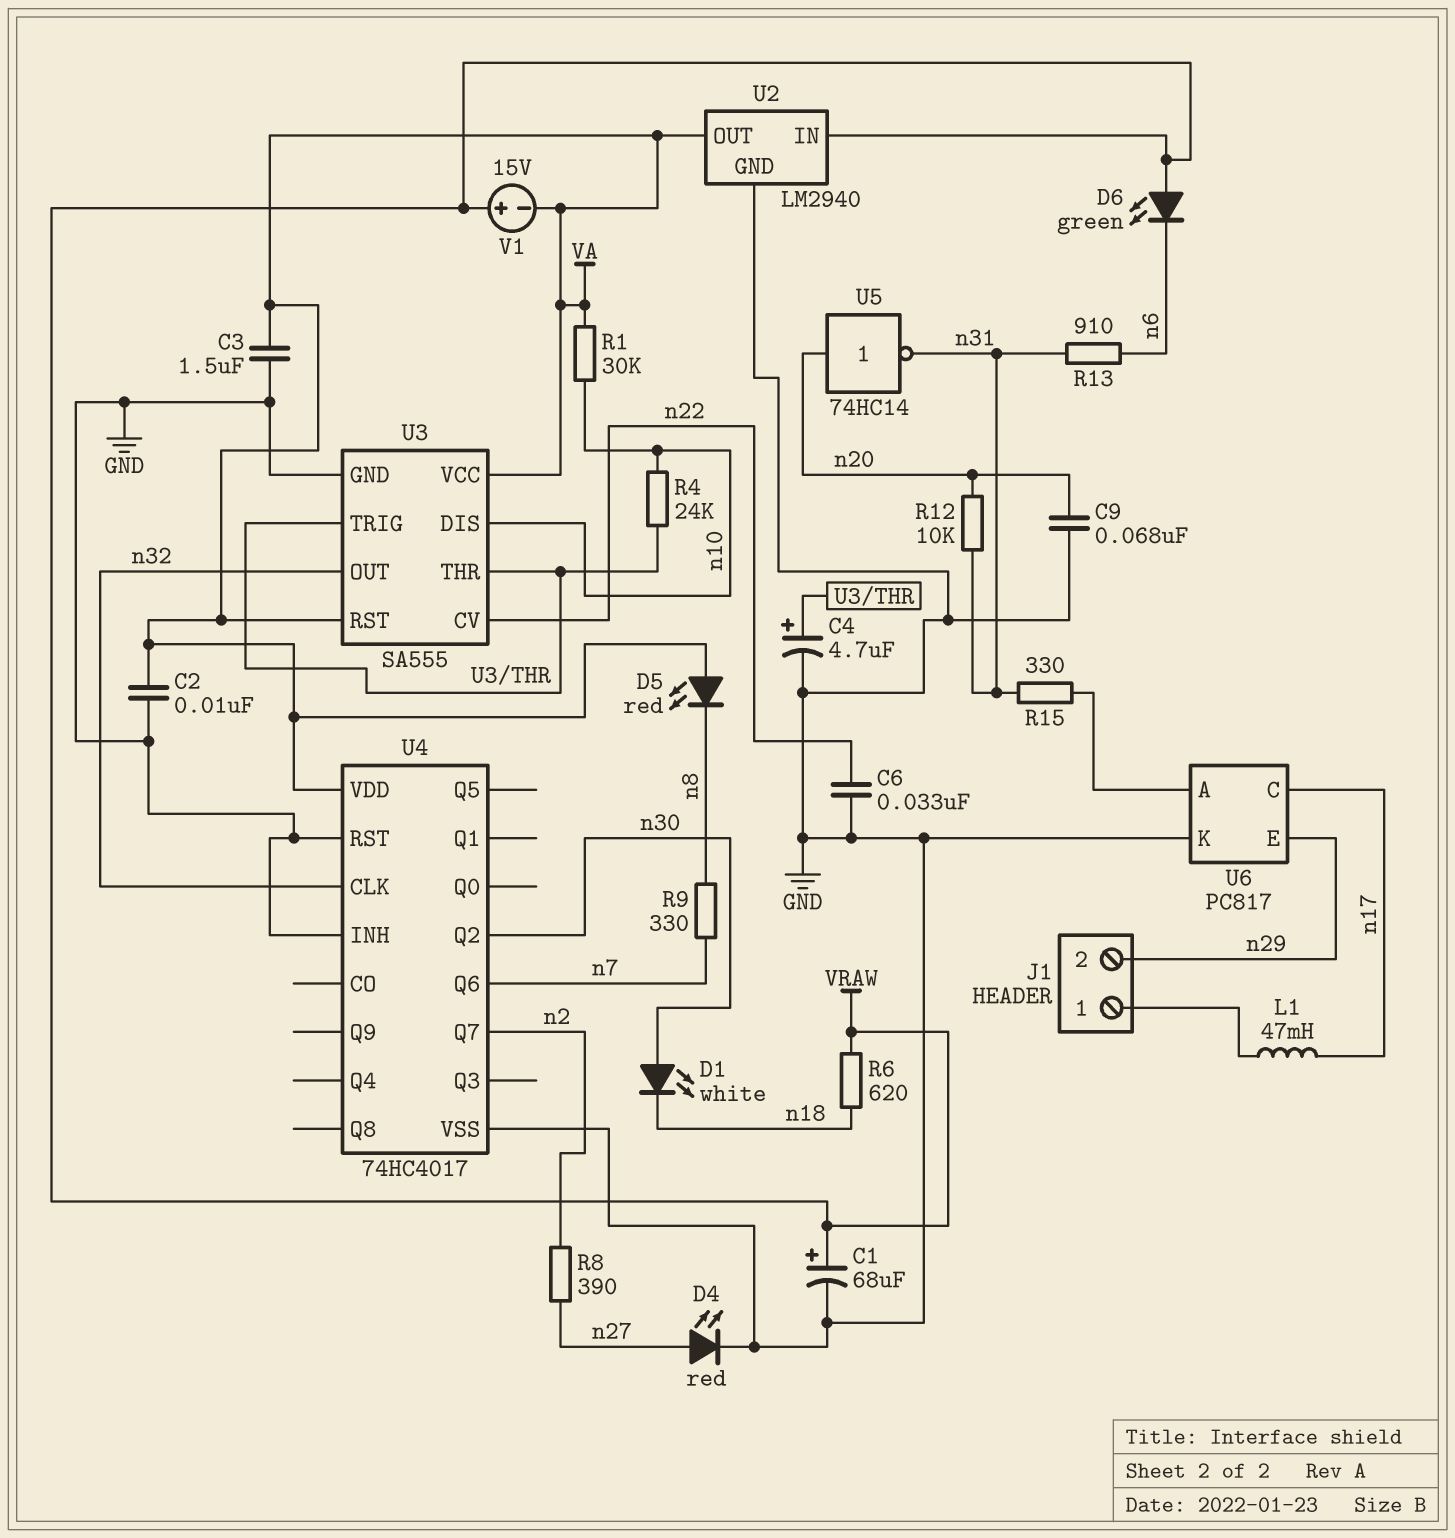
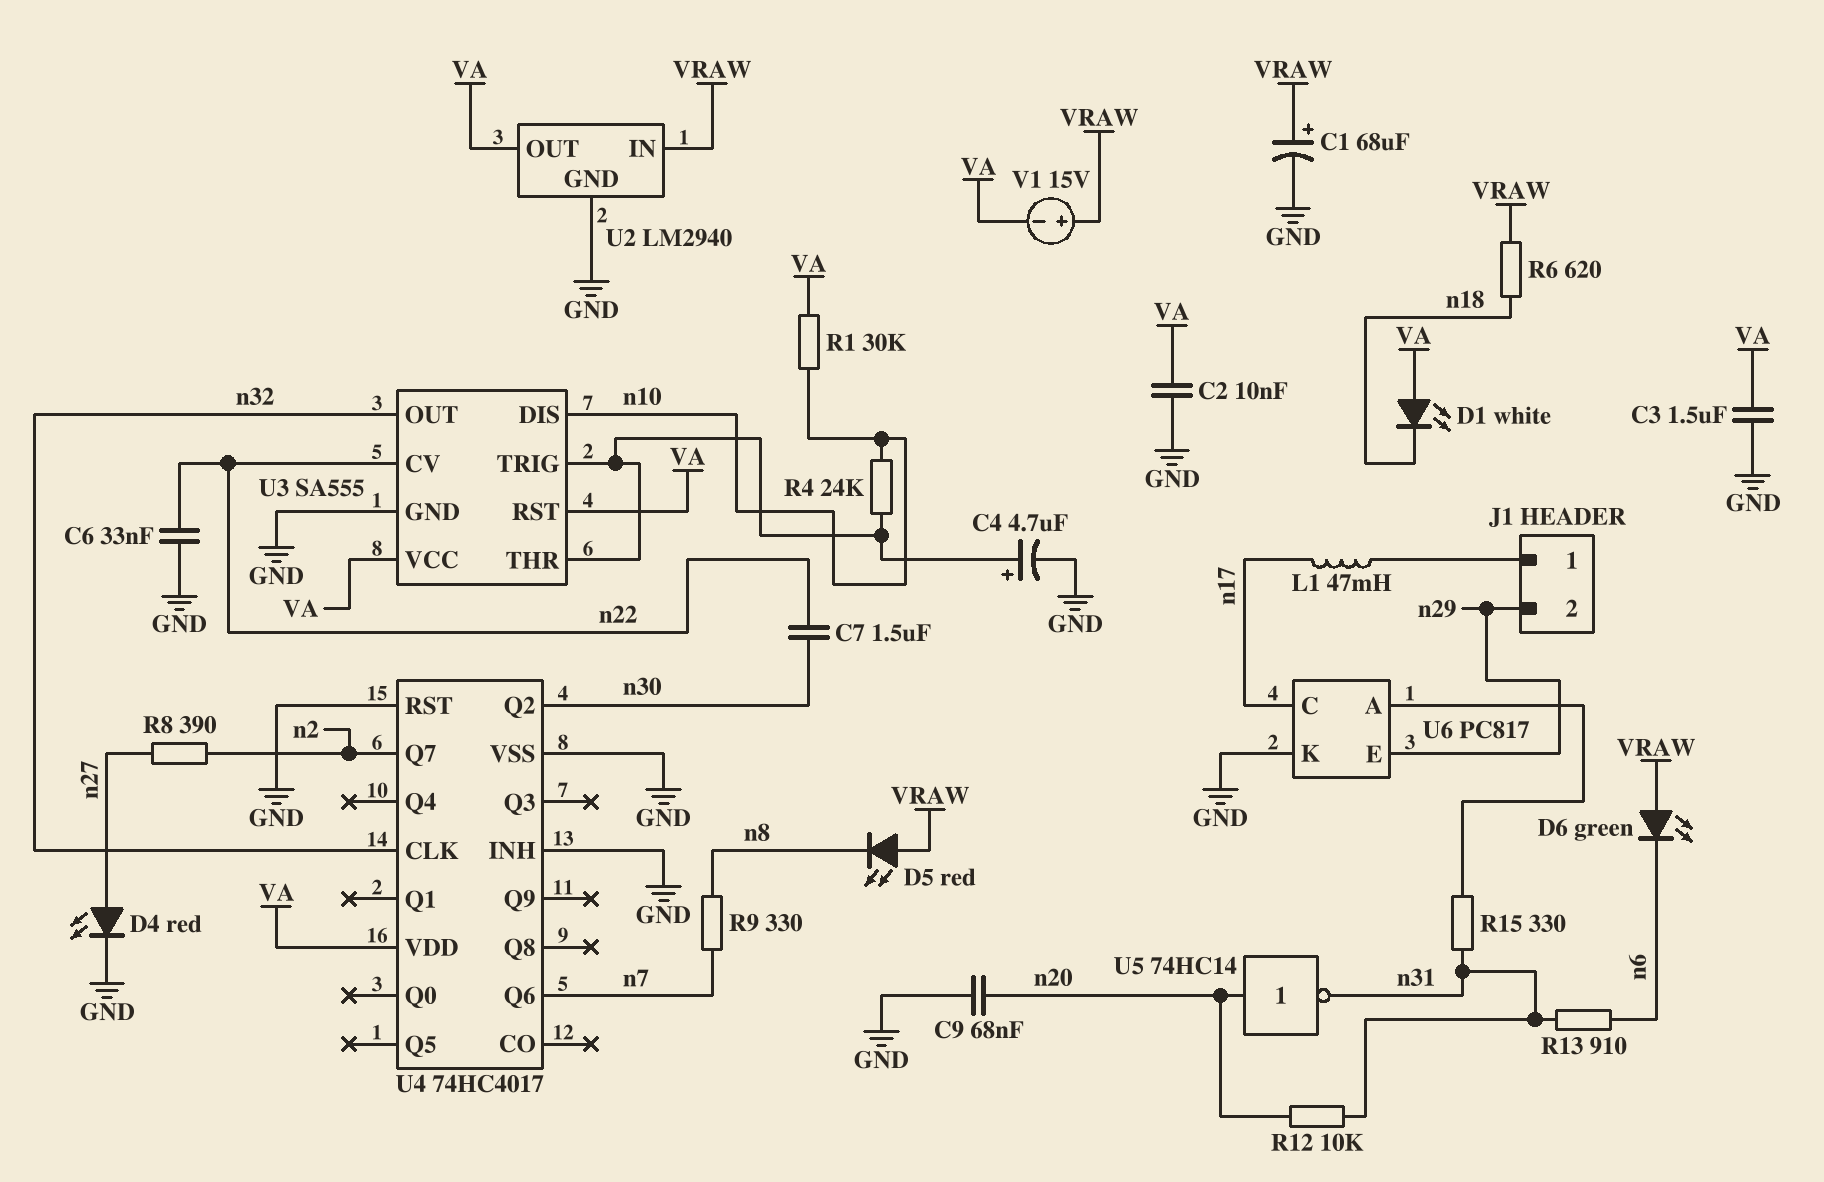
C7: none -> 1.5uF (n22, n30)
D1: LED white (A n30, K n18) -> LED white (A VA, K n18)
D5: LED red (A VA, K n8) -> LED red (A VRAW, K n8)

